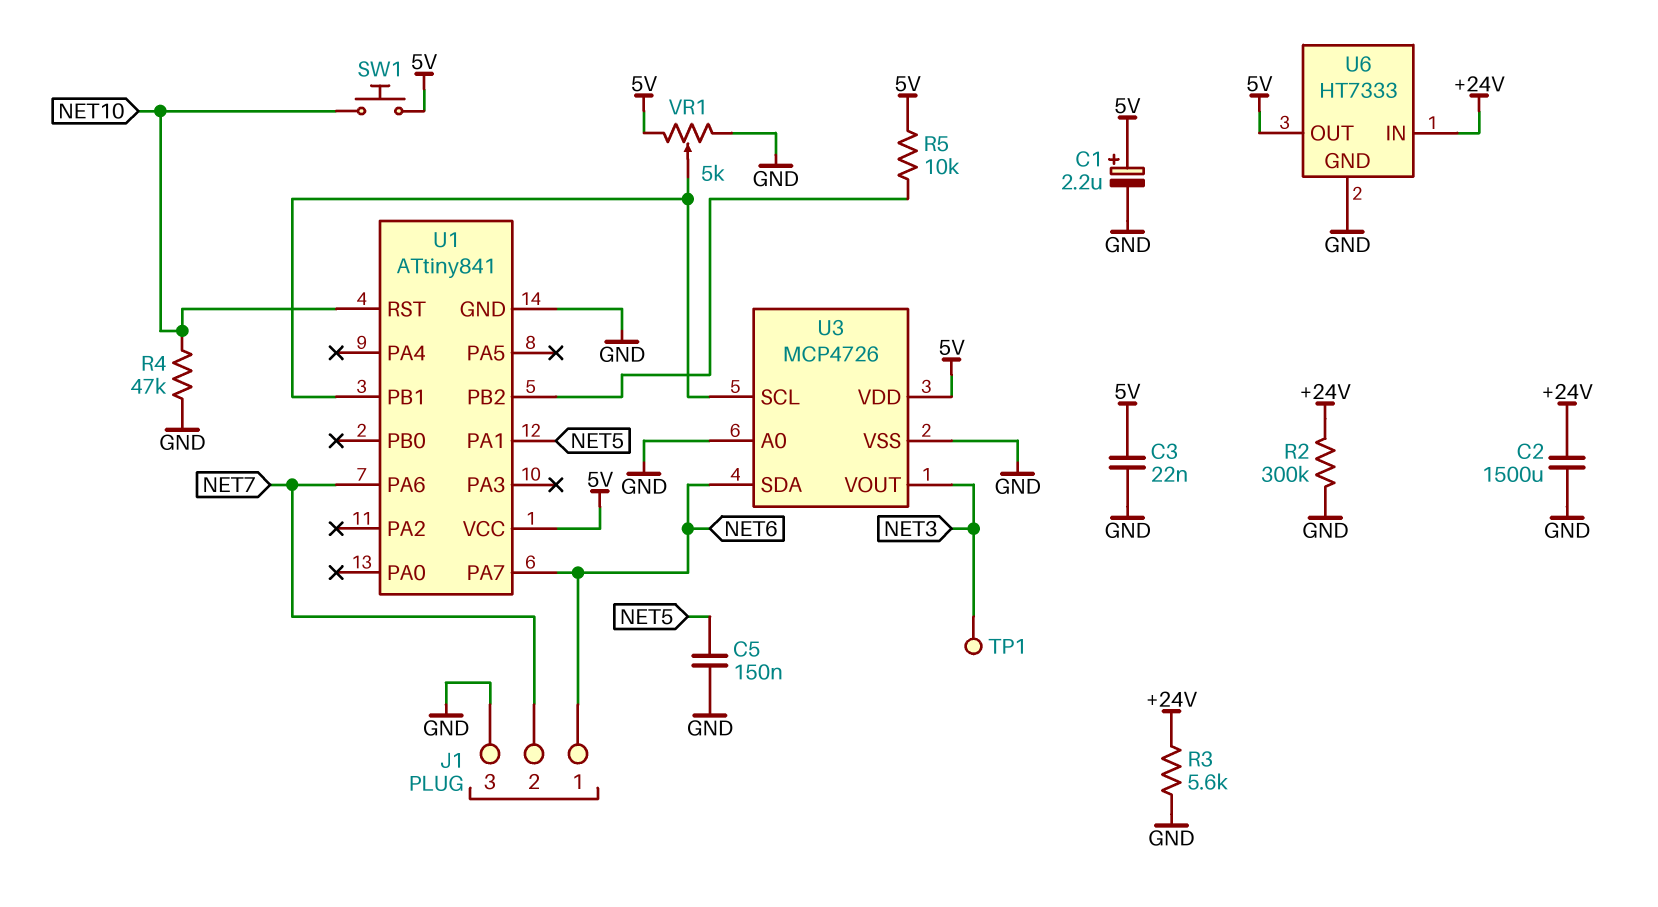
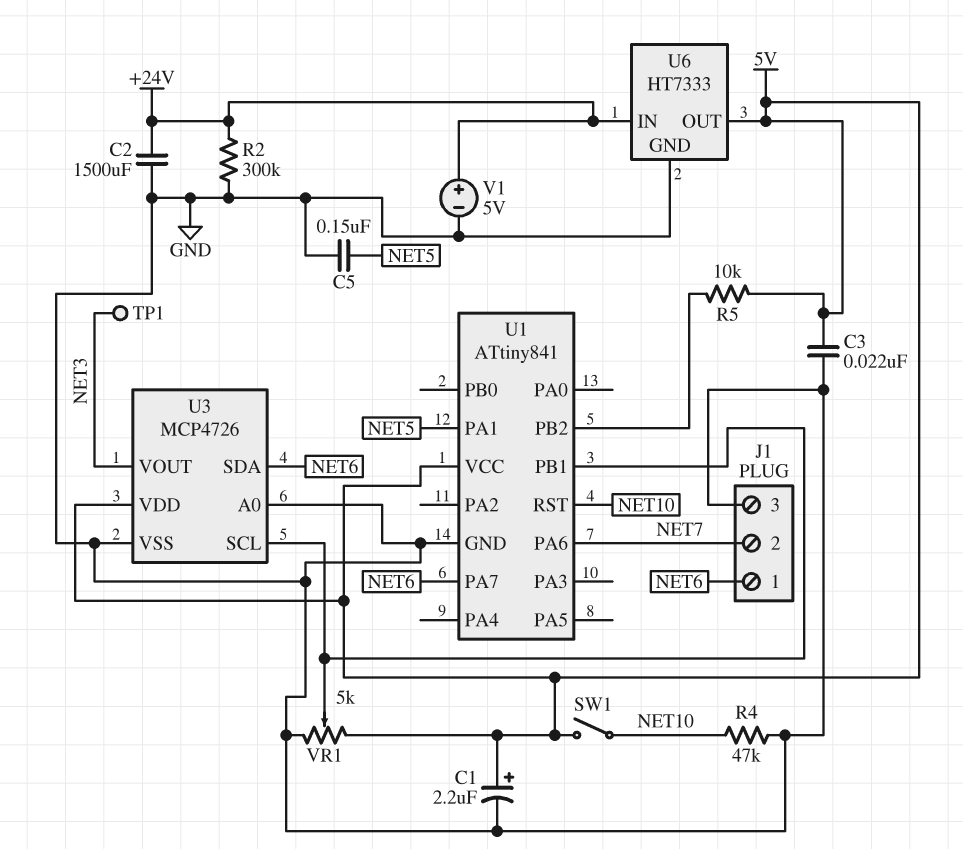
R3: 5.6k (+24V, GND) -> none
SW1: button (5V, NET10) -> switch (5V, NET10)
V1: none -> 5V (plus +24V, minus GND)

